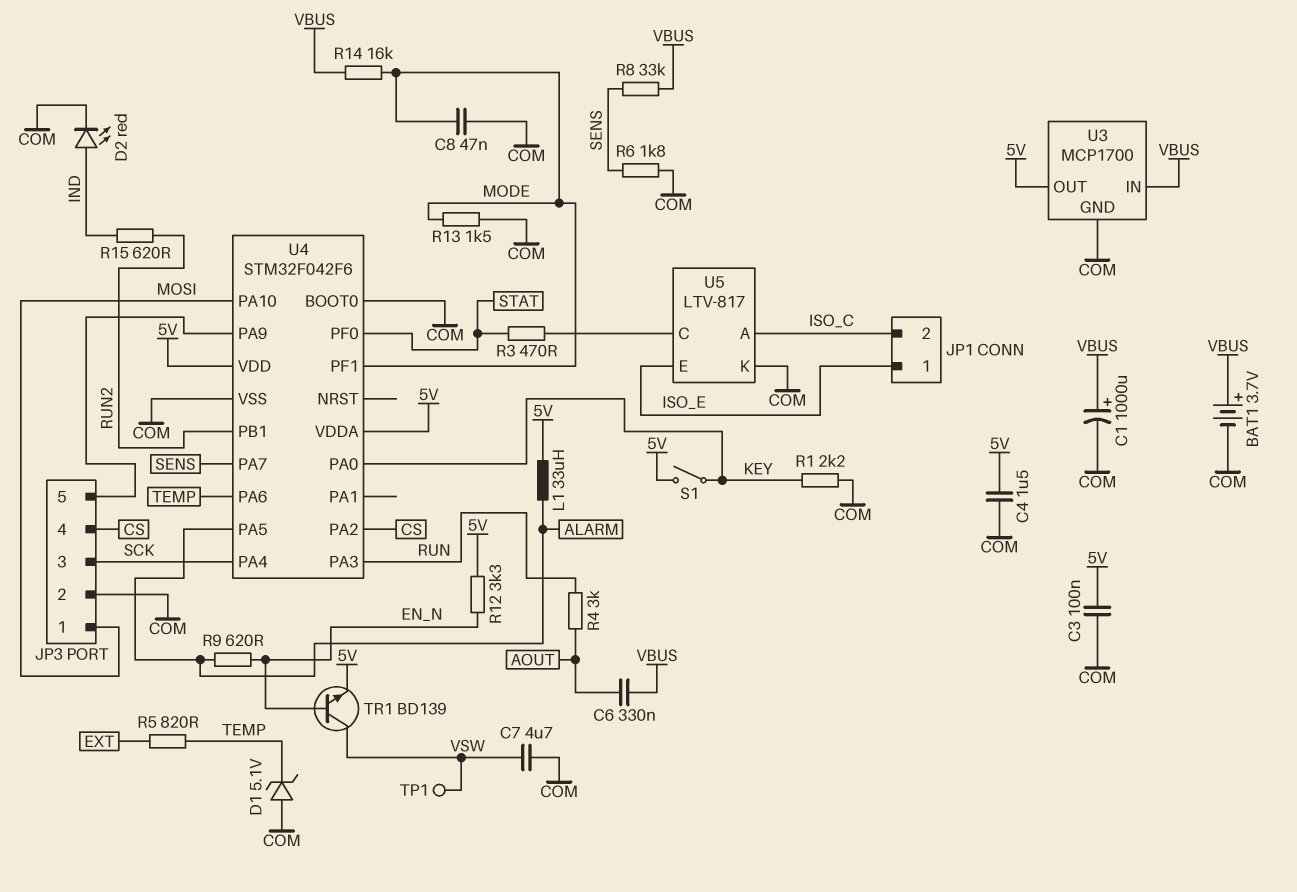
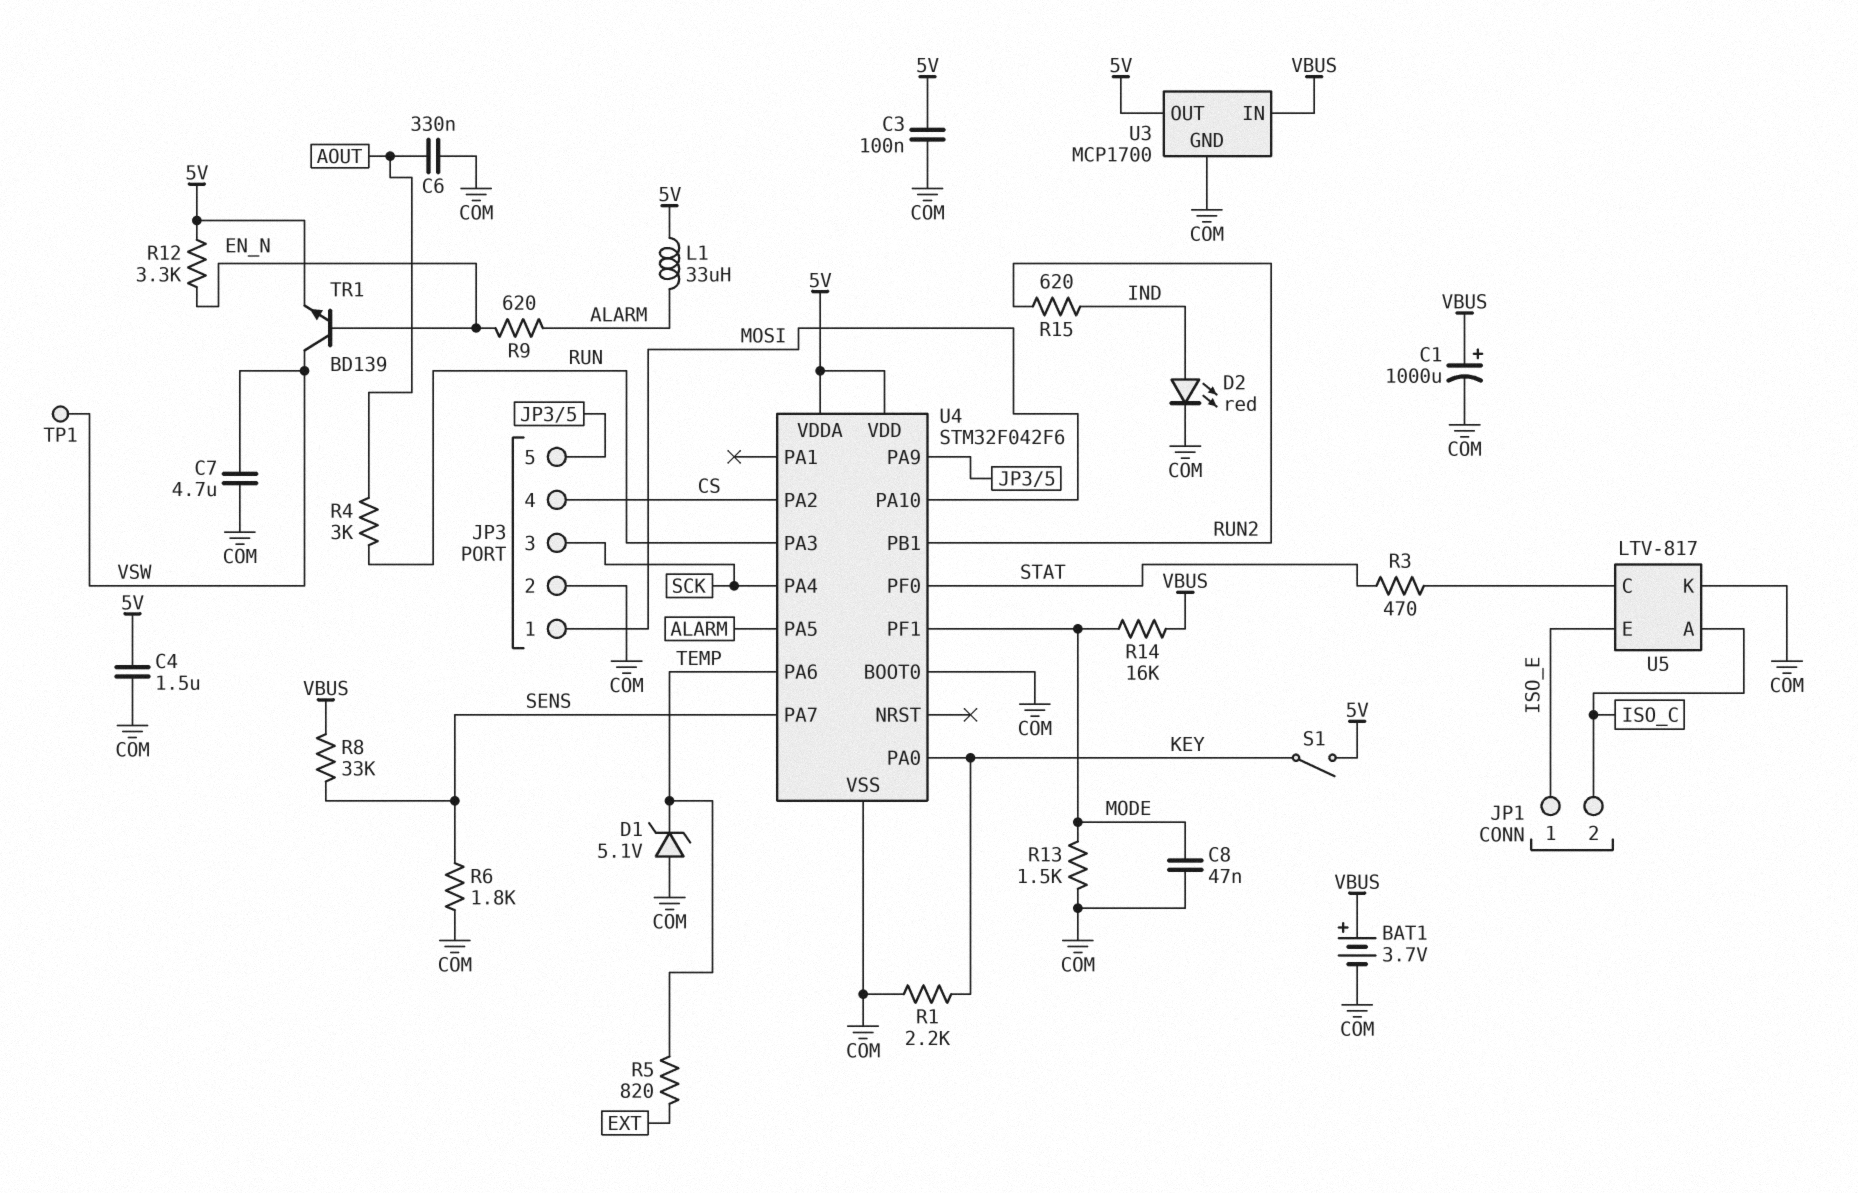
C6: 330nF (AOUT, VBUS) -> 330nF (AOUT, COM)

